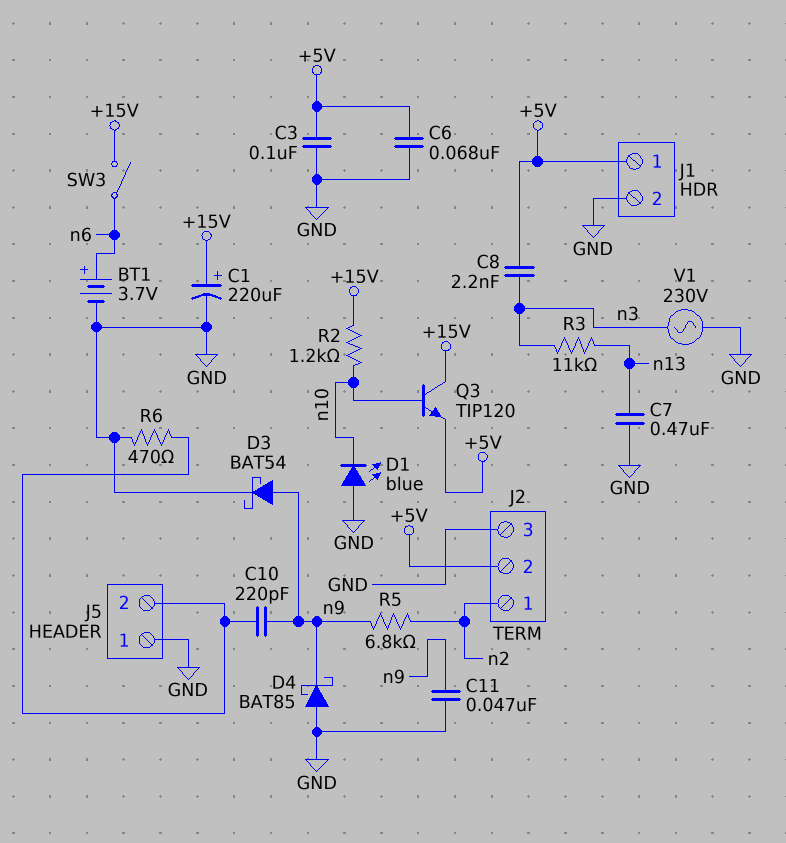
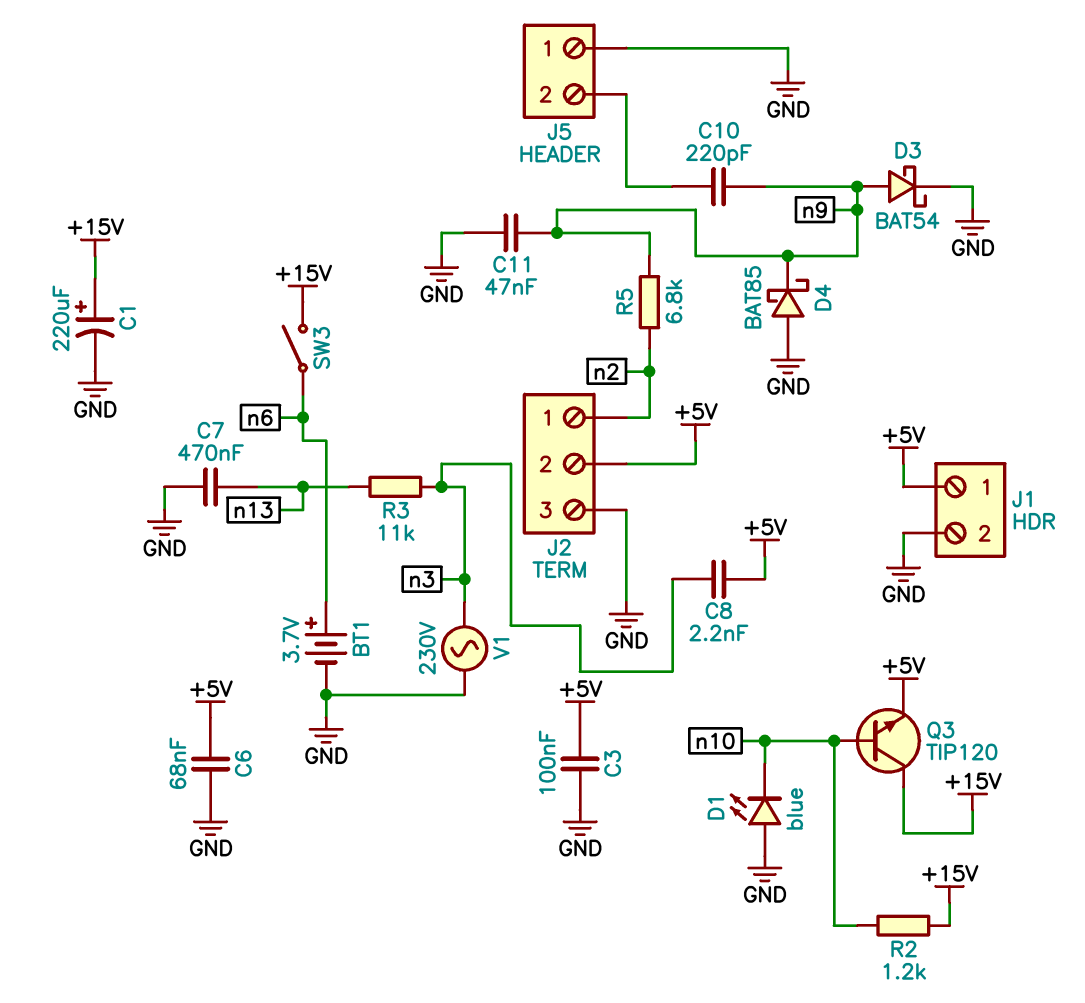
R6: 470 (GND, J5/2) -> none

